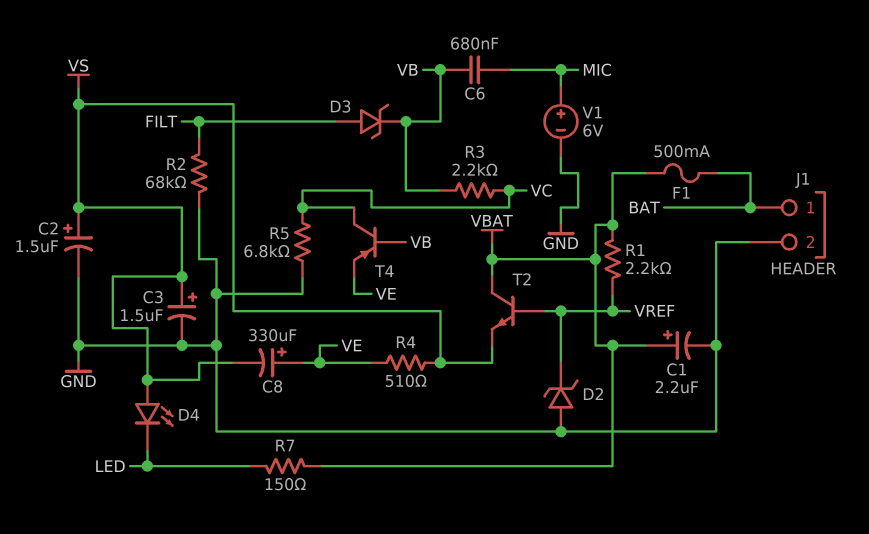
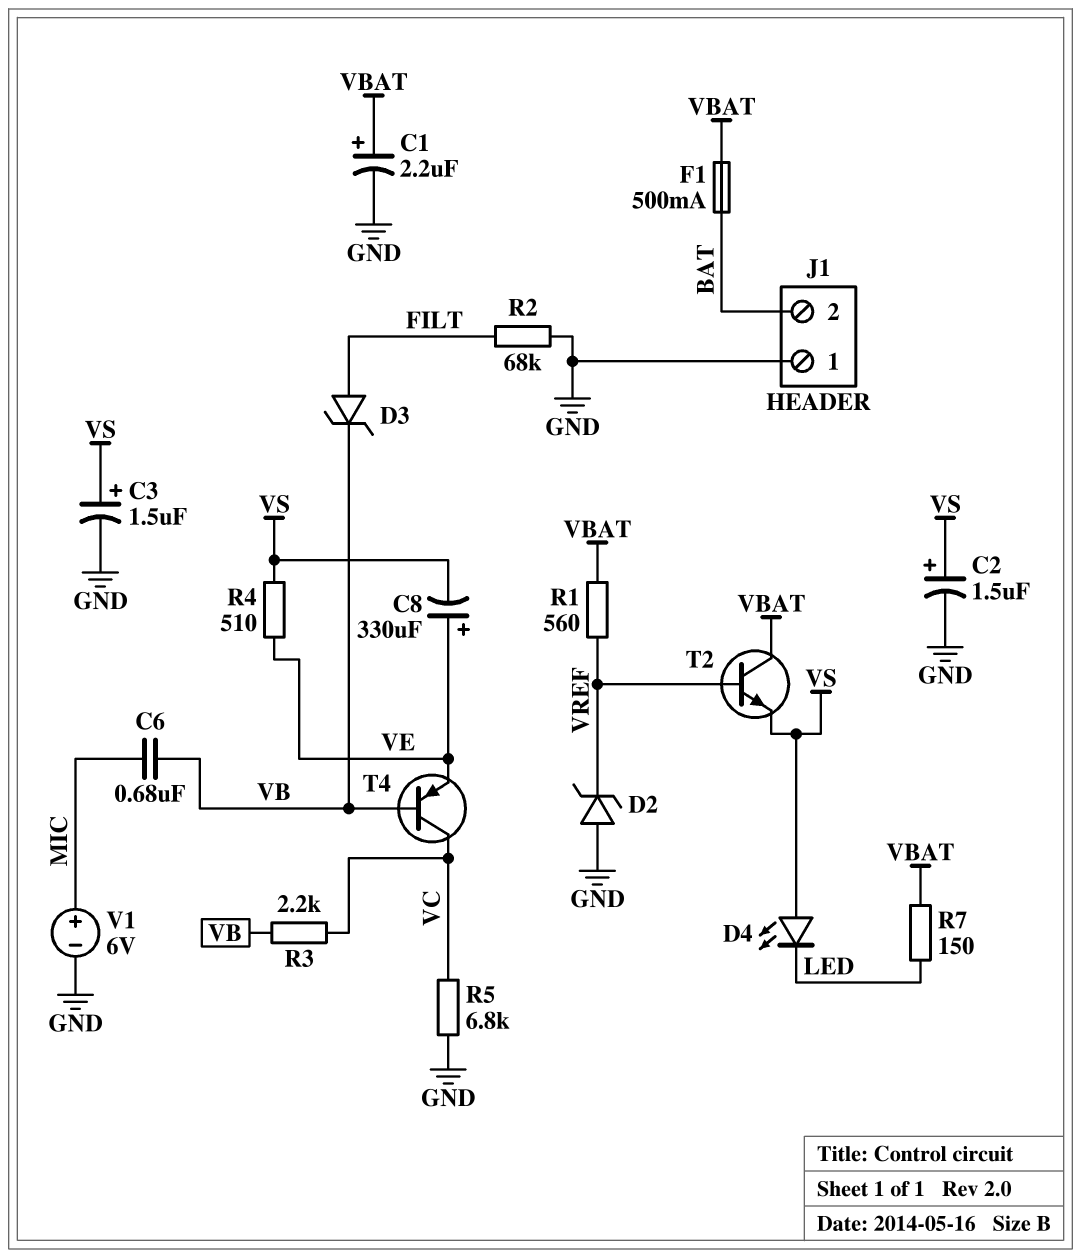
J1 pin 1: BAT -> GND
J1 pin 2: GND -> BAT
R1: 2.2k (VBAT, VREF) -> 560 (VBAT, VREF)

